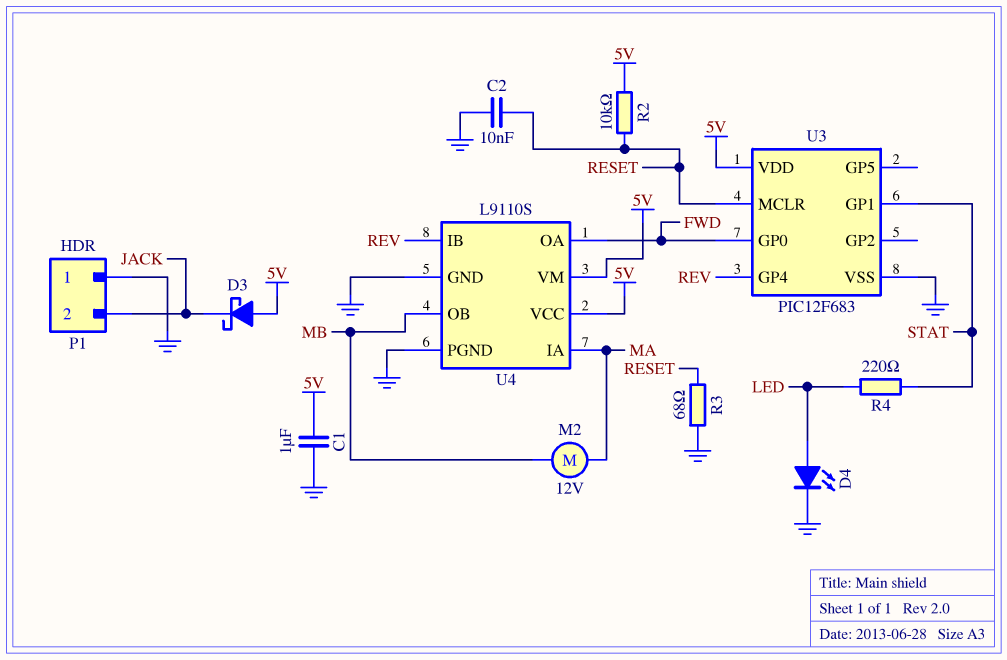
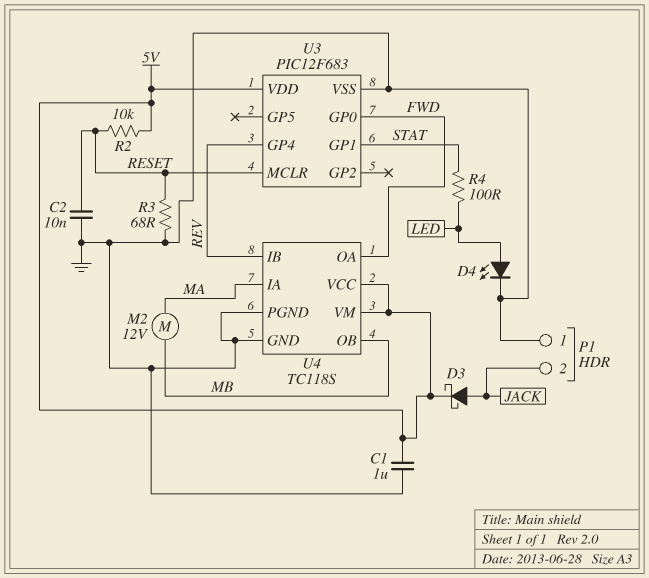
D3: schottky (A 5V, K JACK) -> schottky (A JACK, K 5V)
R4: 220 (LED, STAT) -> 100 (LED, STAT)
U4: L9110S -> TC118S

